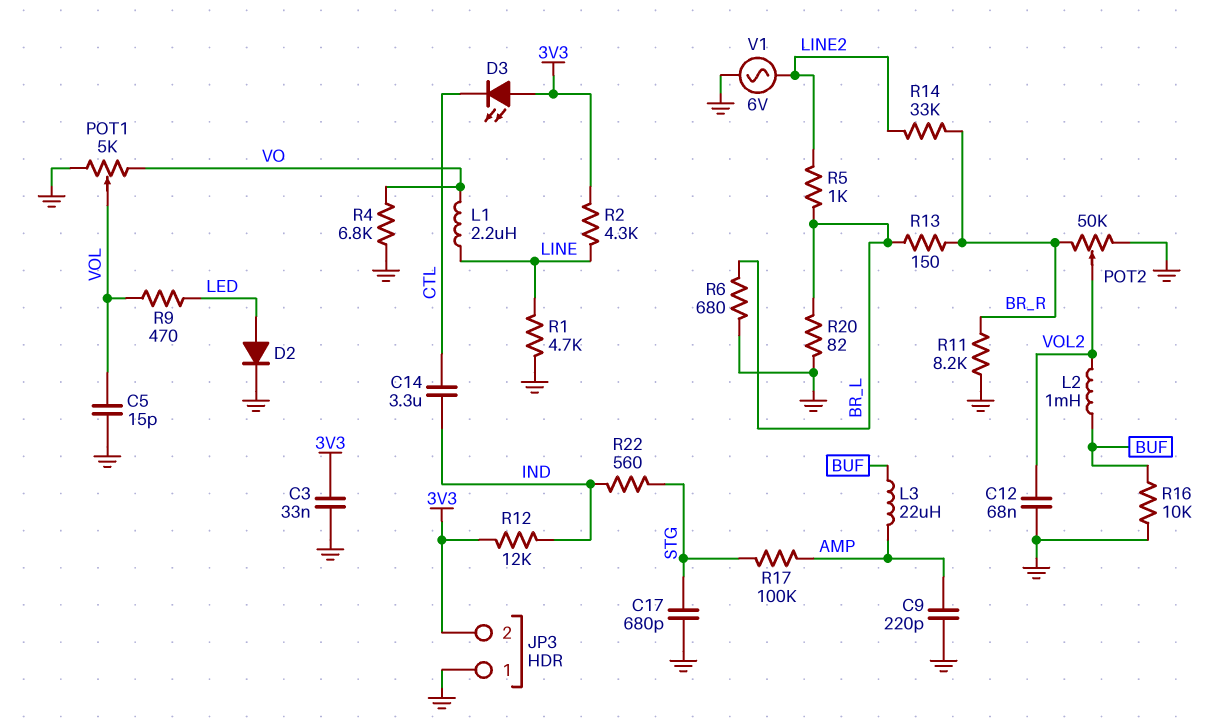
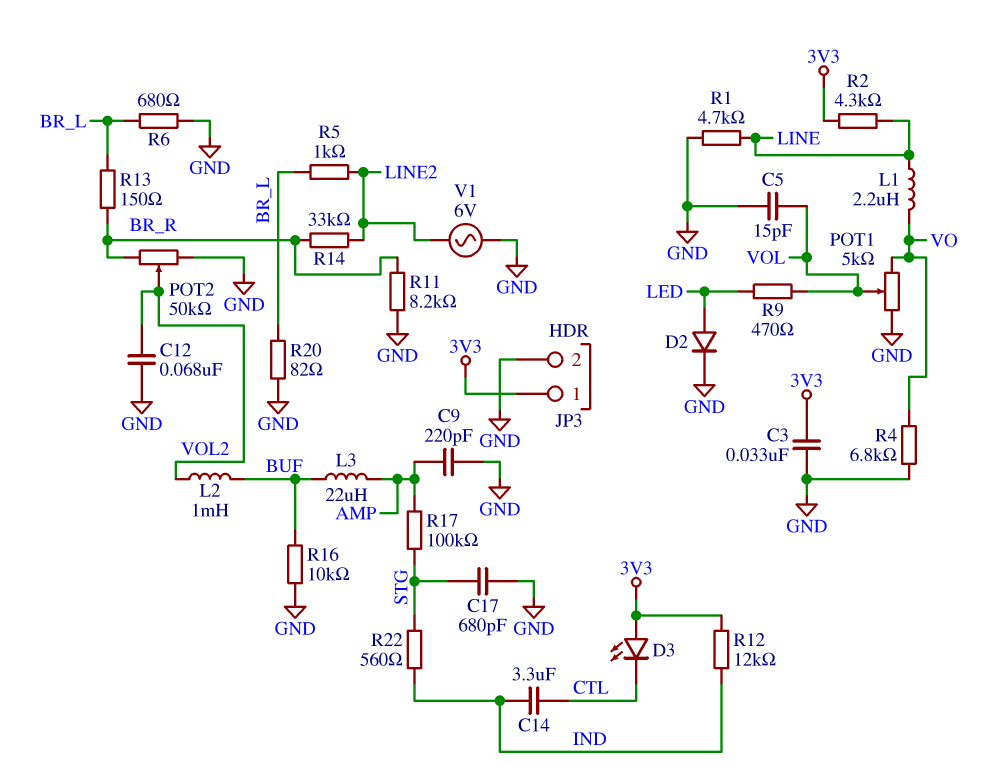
JP3 pin 1: GND -> 3V3
JP3 pin 2: 3V3 -> GND

